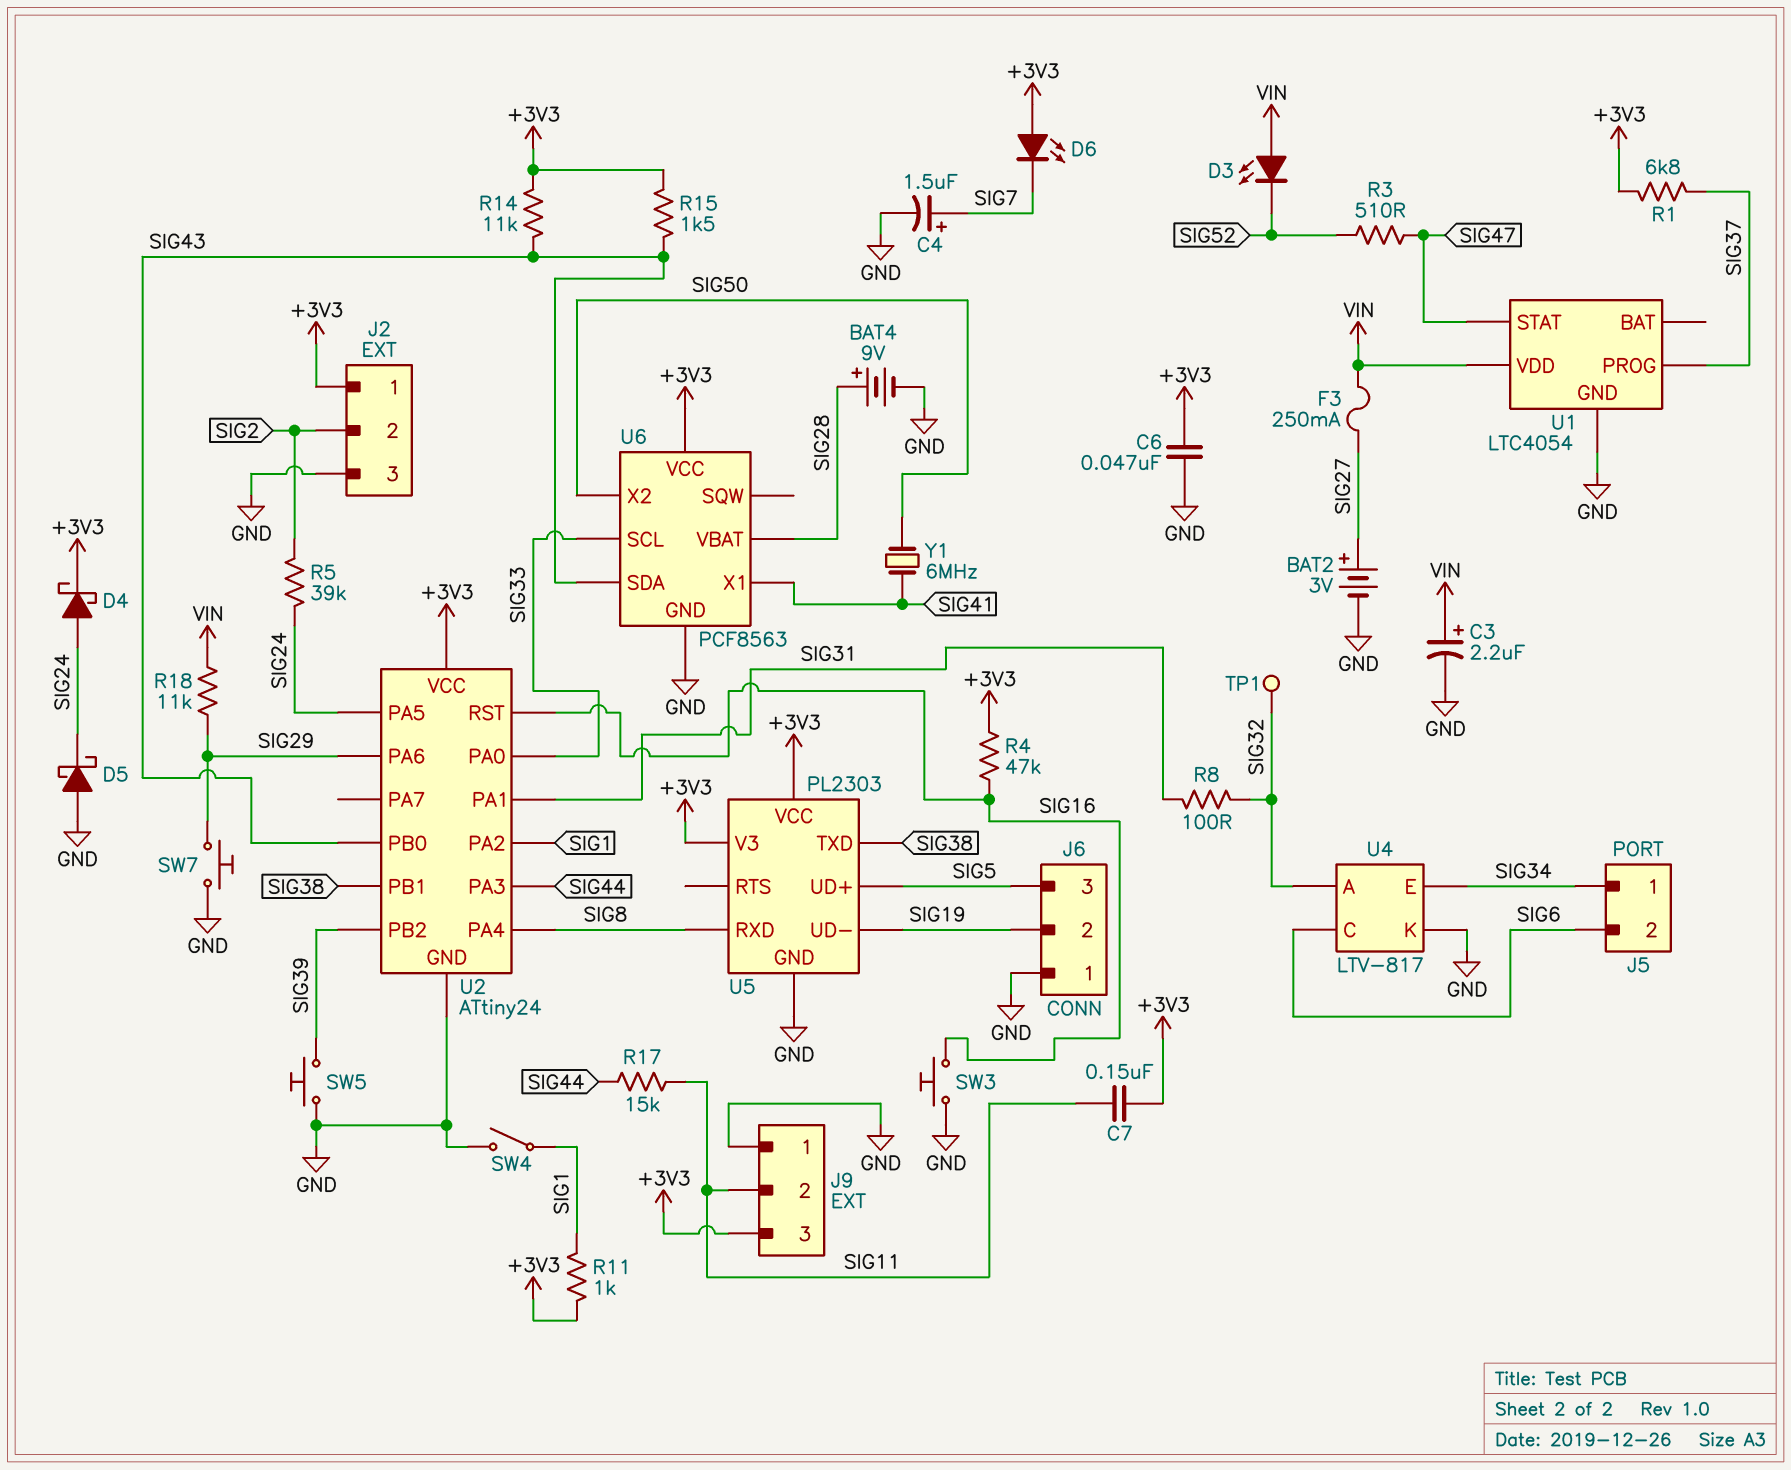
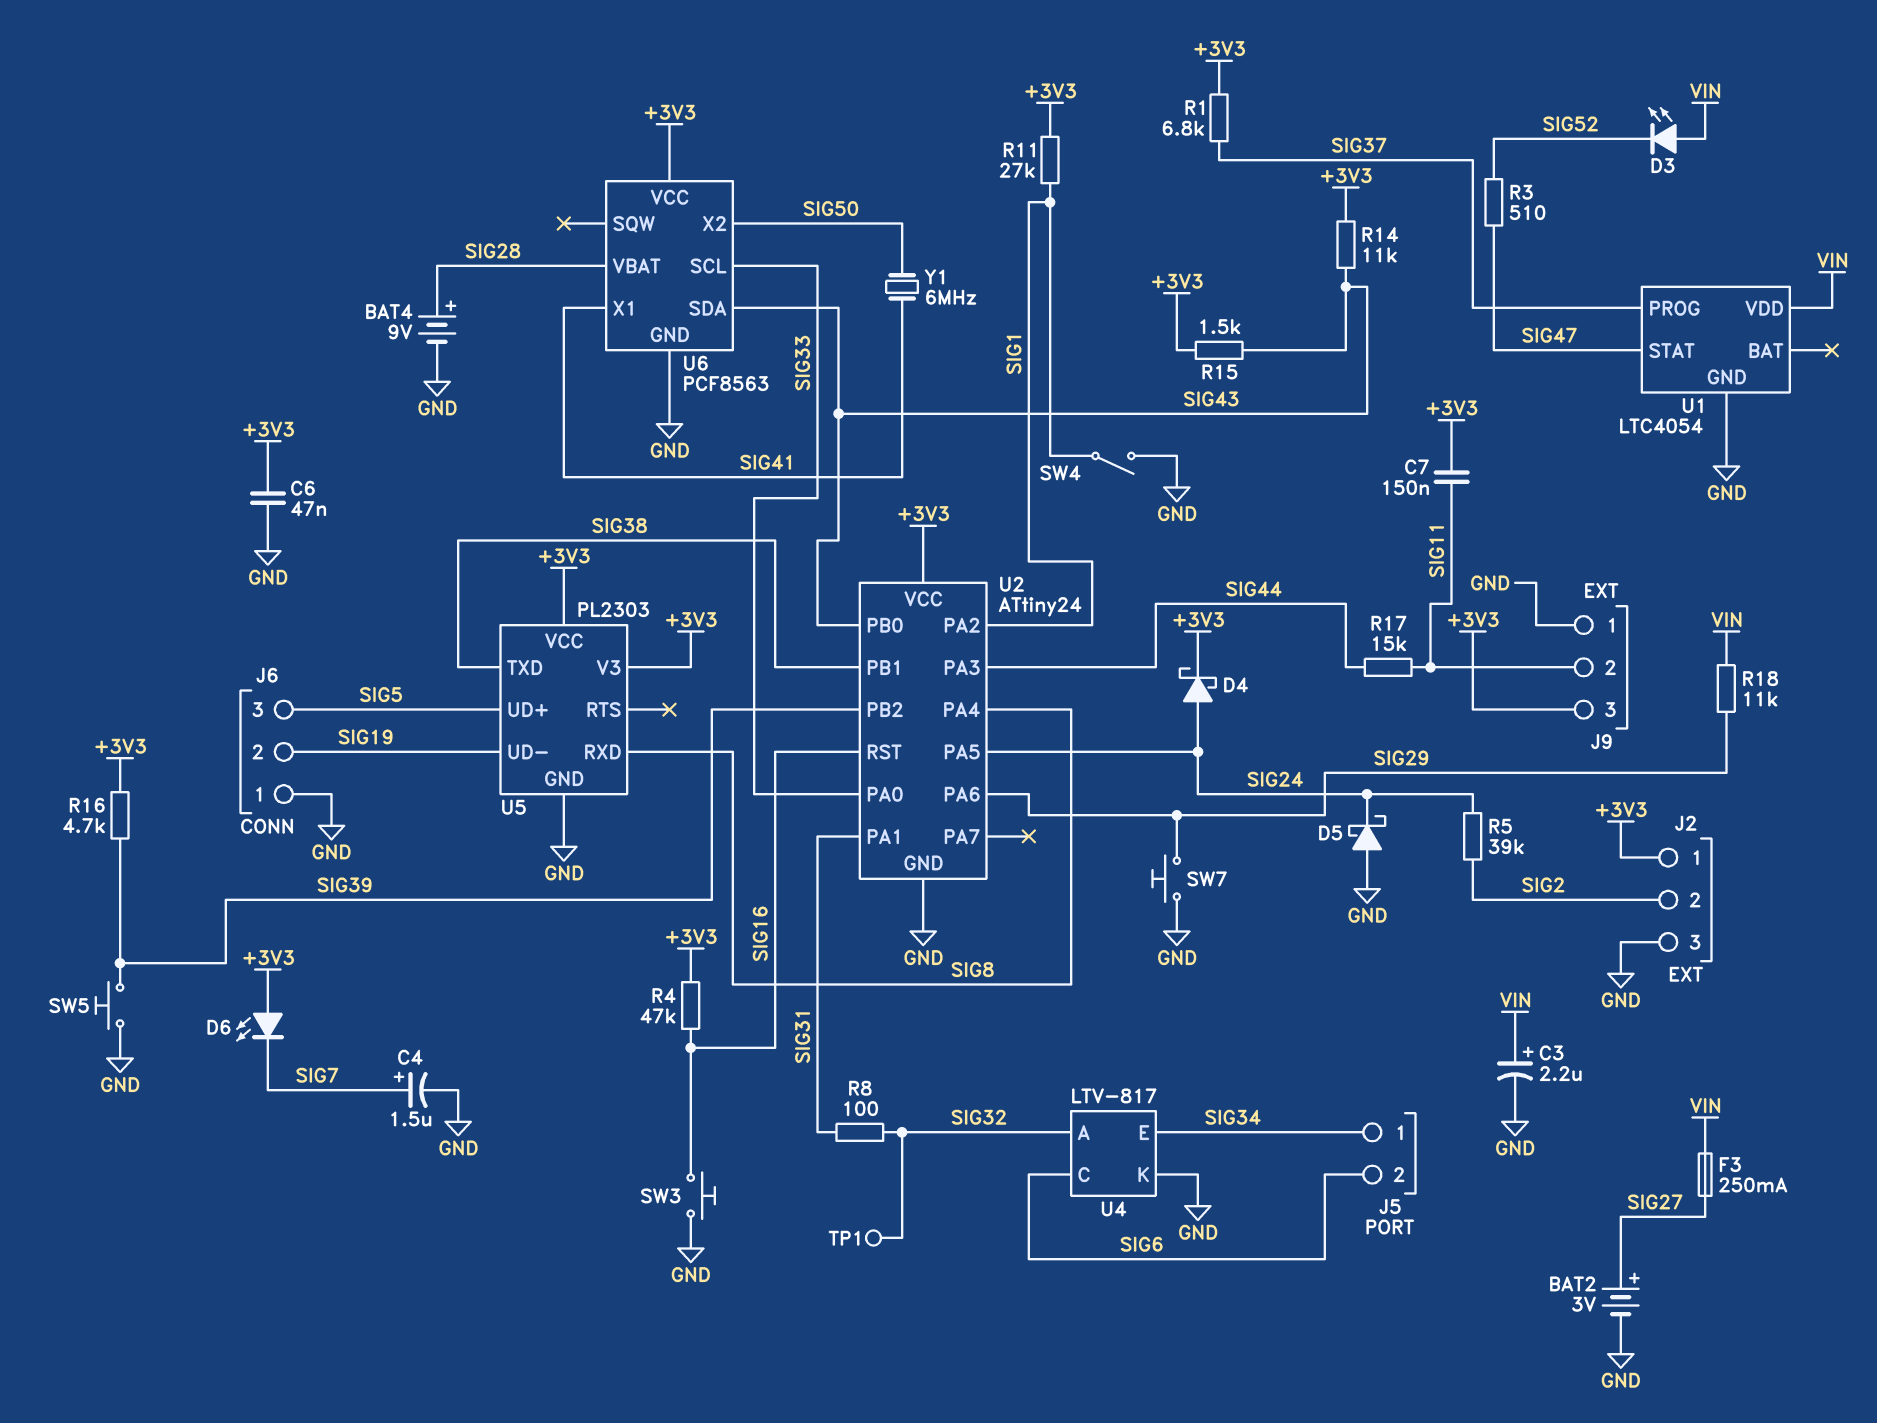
R11: 1k (+3V3, SIG1) -> 27k (+3V3, SIG1)
R16: none -> 4.7k (+3V3, SIG39)

